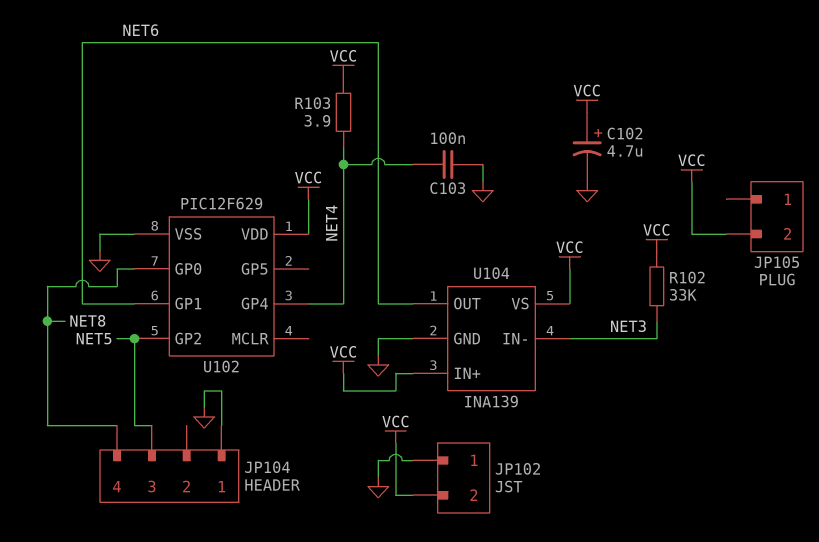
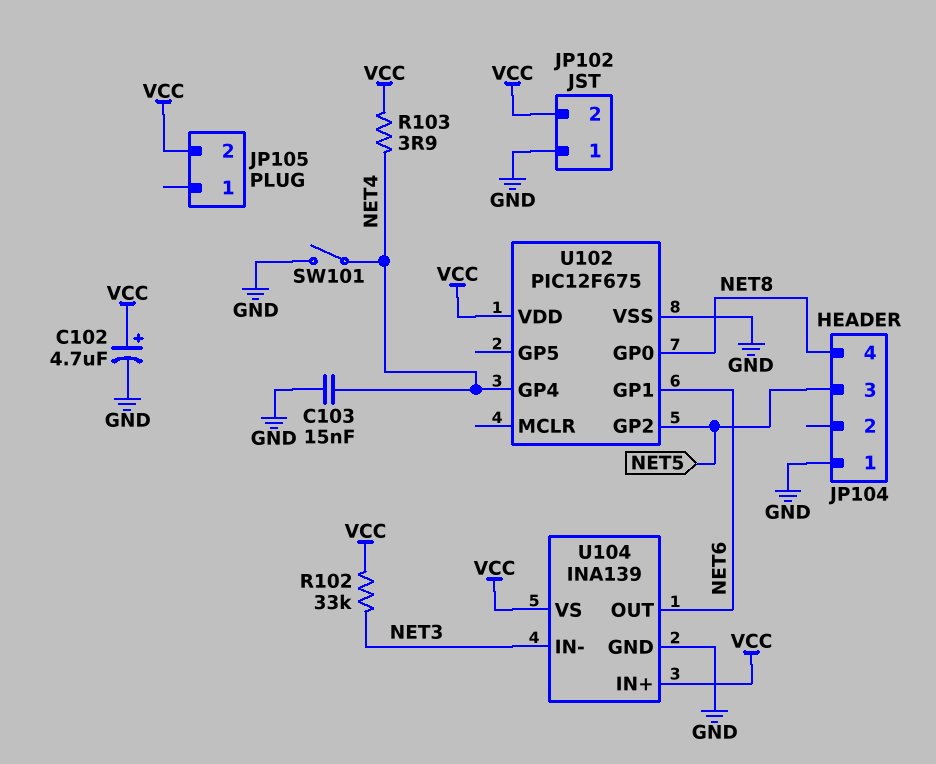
C103: 100nF (GND, NET4) -> 15nF (GND, NET4)
SW101: none -> switch (GND, NET4)
U102: PIC12F629 -> PIC12F675

